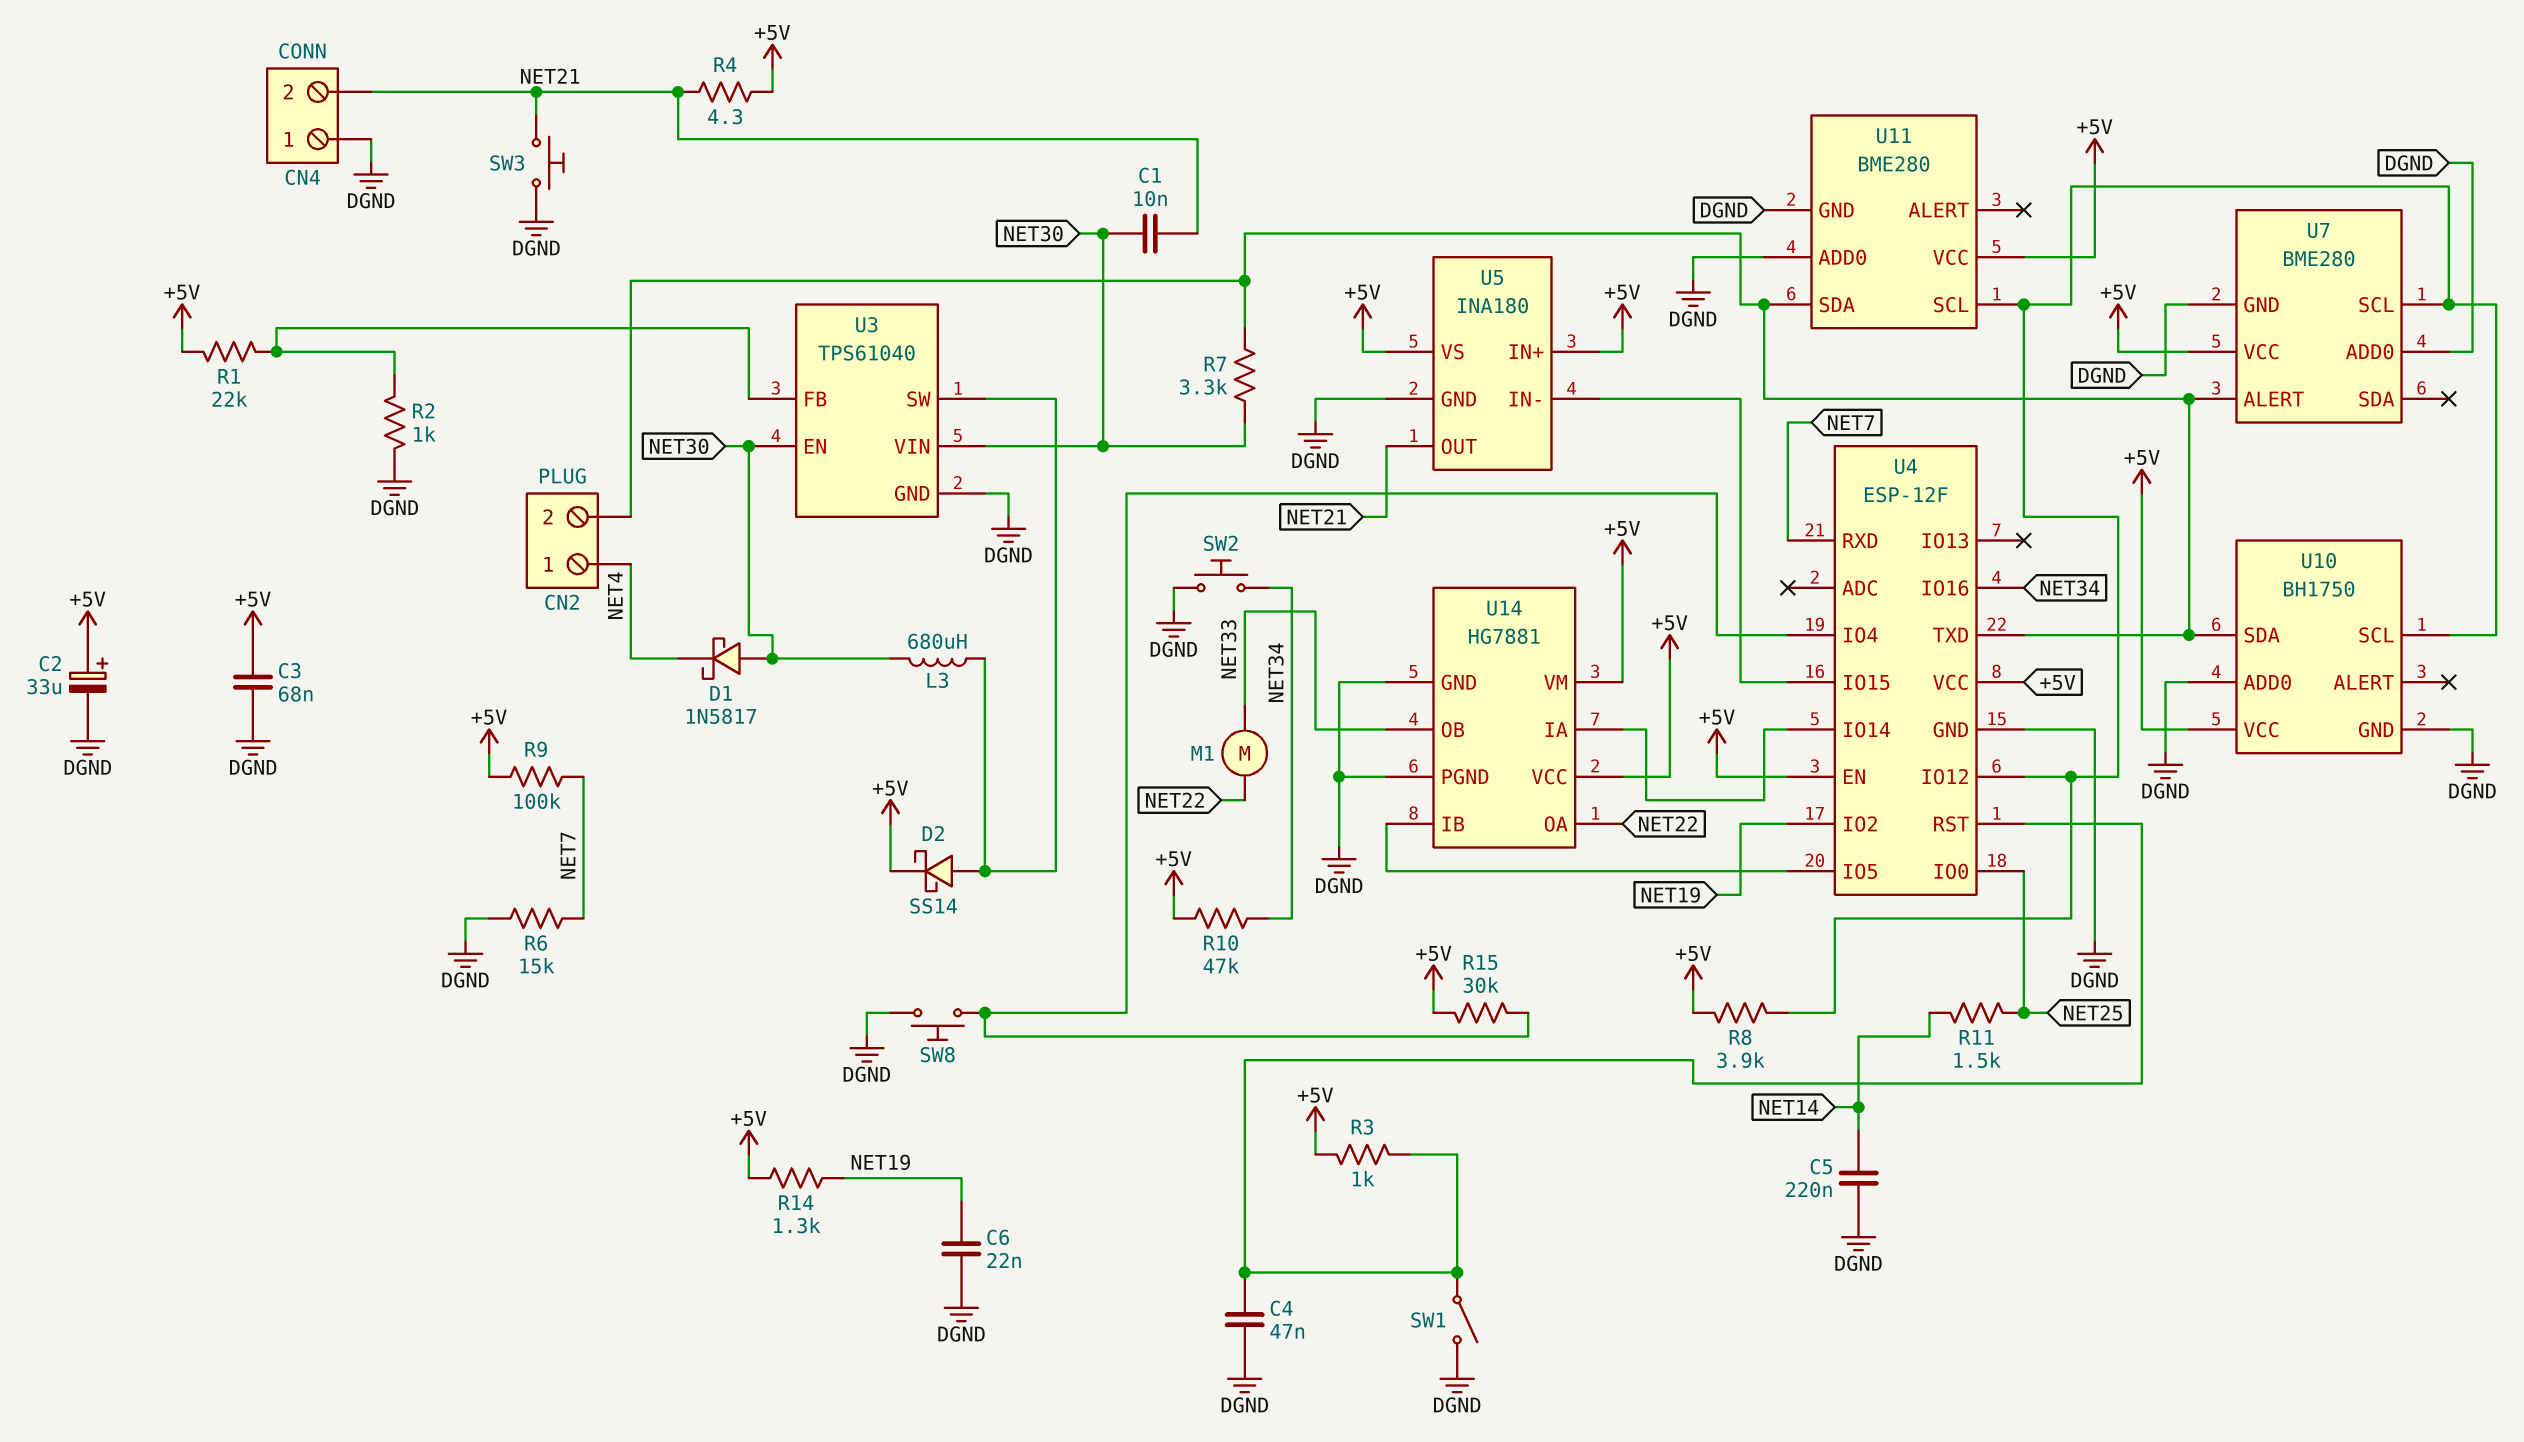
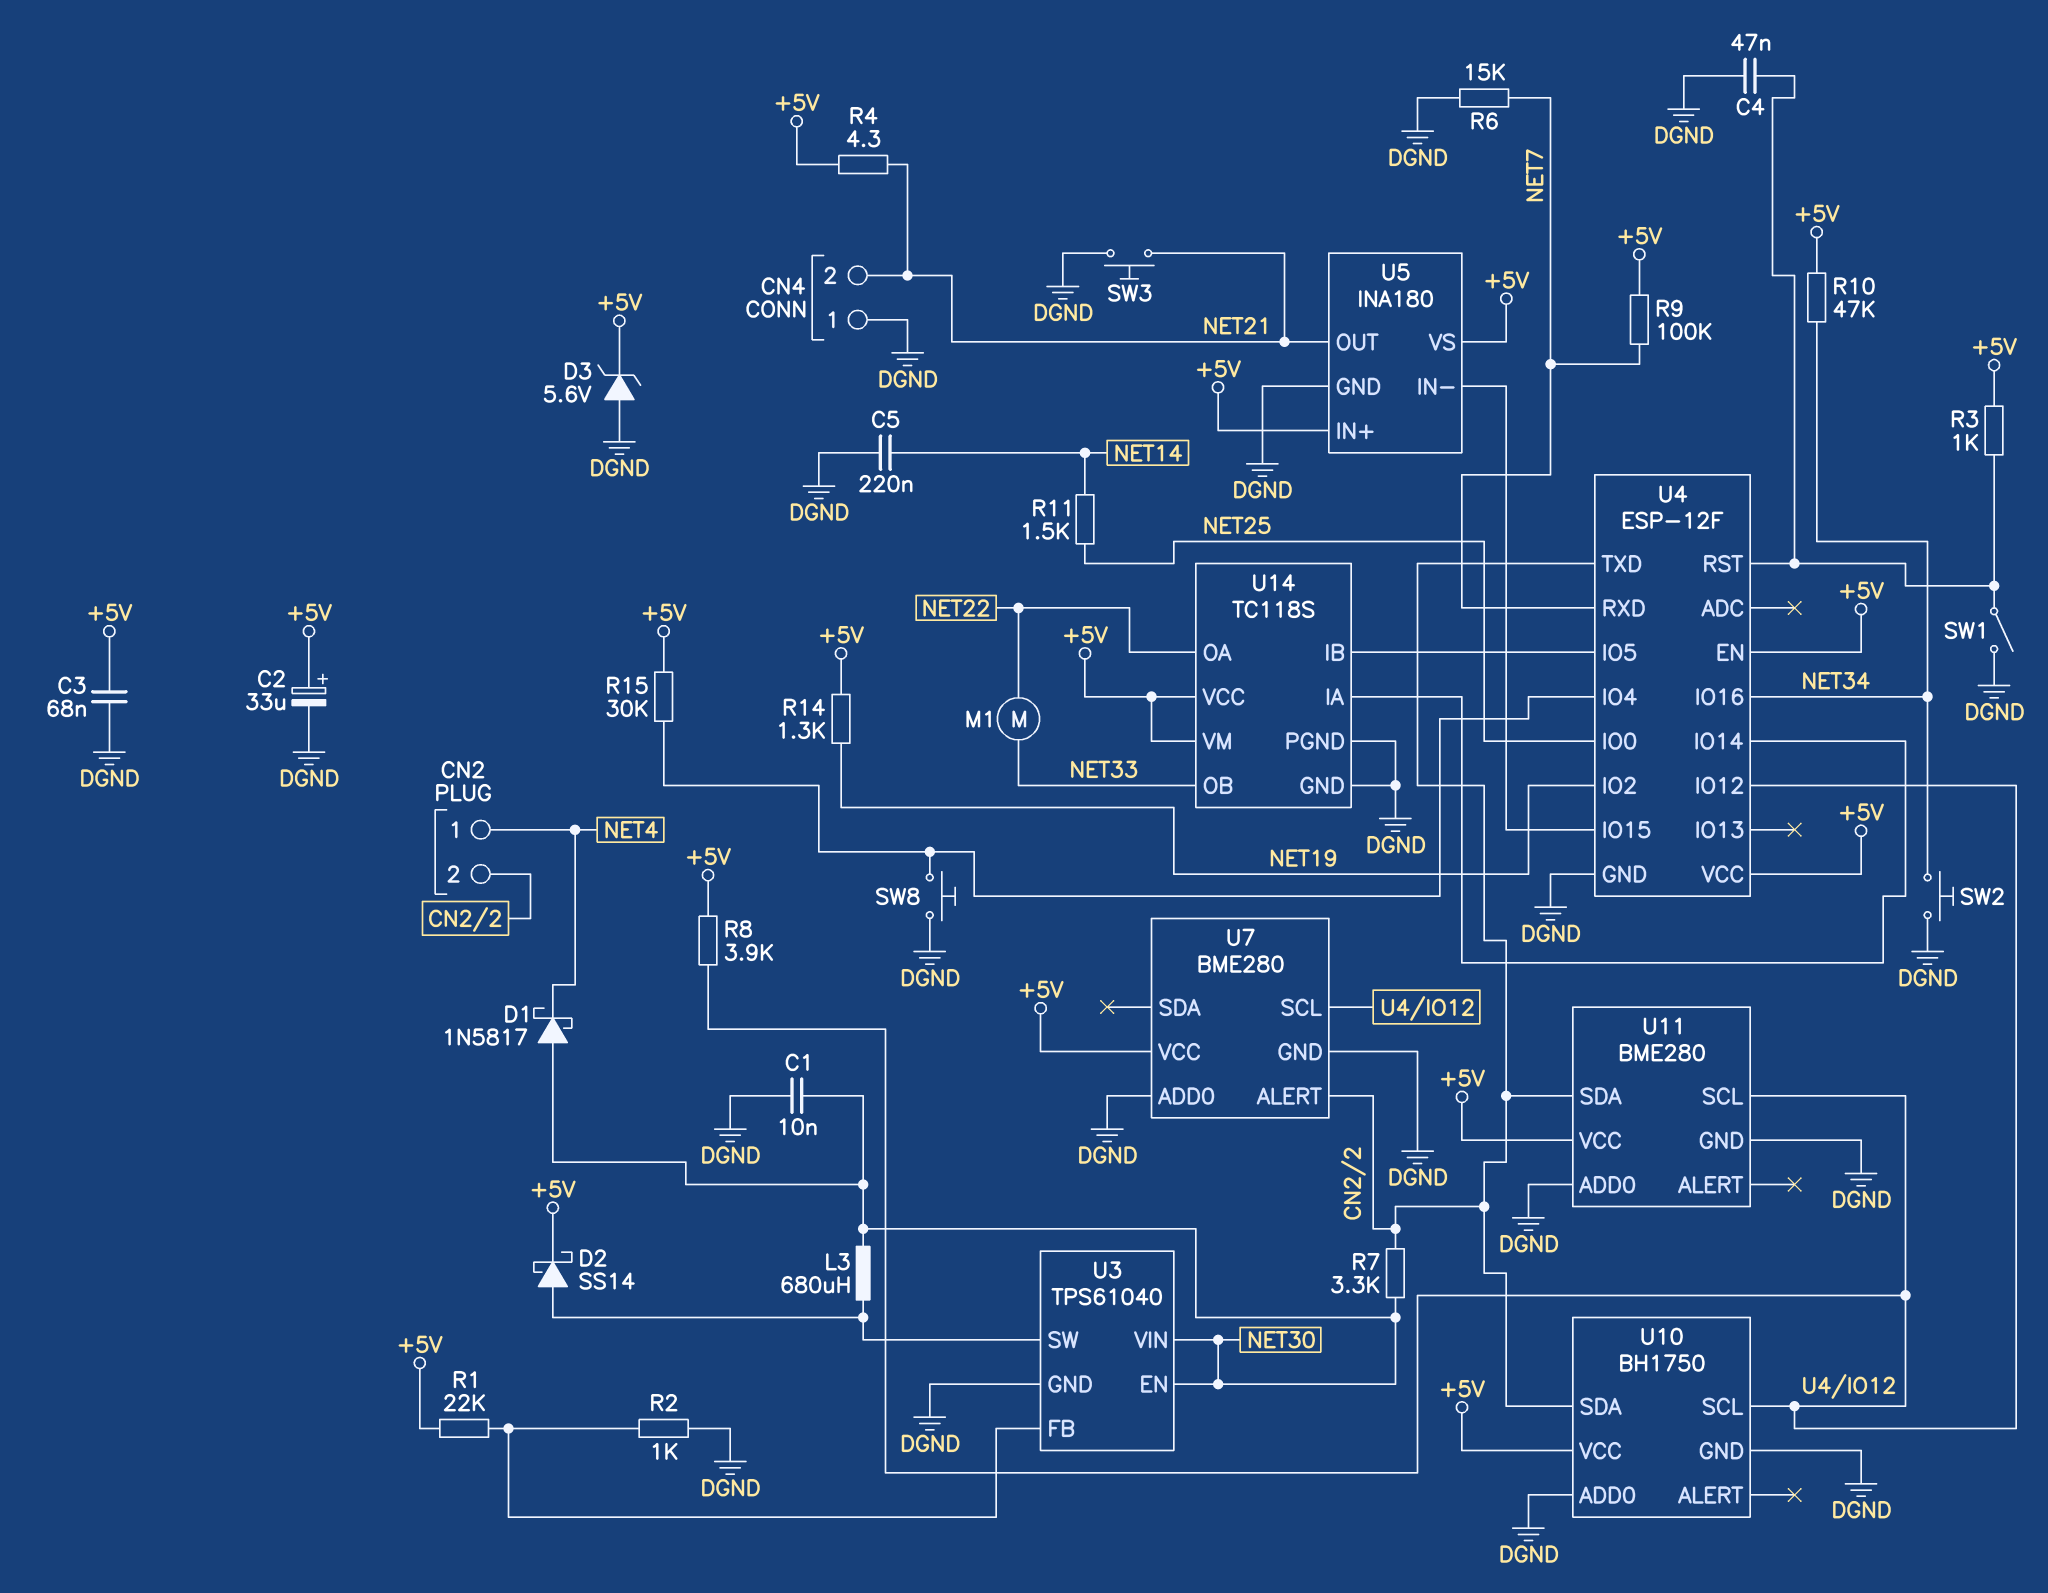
C1: 10nF (NET21, NET30) -> 10nF (DGND, NET30)
C6: 22nF (DGND, NET19) -> none
D3: none -> zener 5.6V (A DGND, K +5V)
U14: HG7881 -> TC118S

